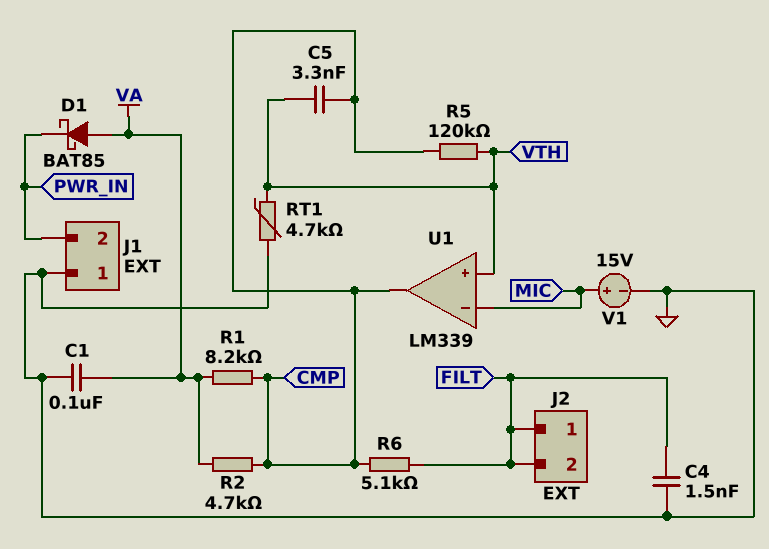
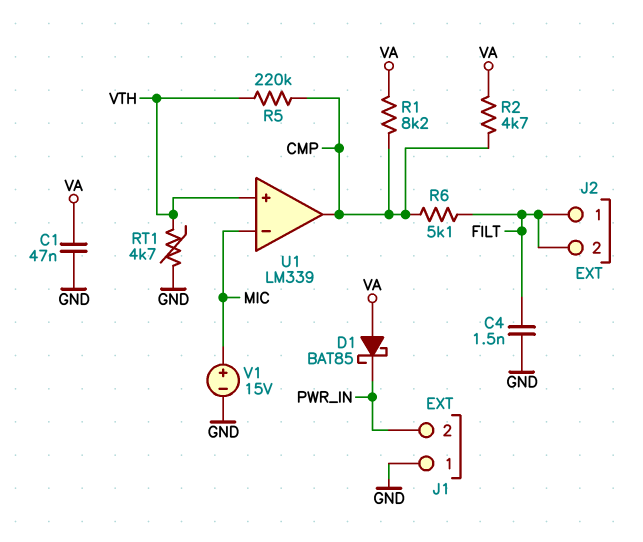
C1: 100nF (GND, VA) -> 47nF (GND, VA)
C5: 3.3nF (CMP, VTH) -> none
R5: 120k (CMP, VTH) -> 220k (CMP, VTH)

